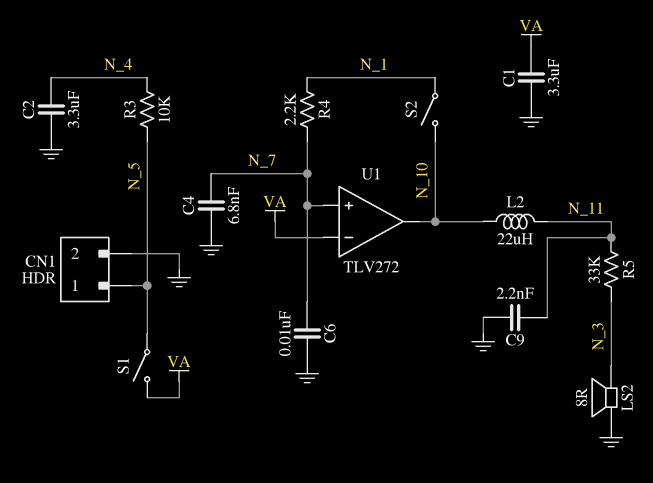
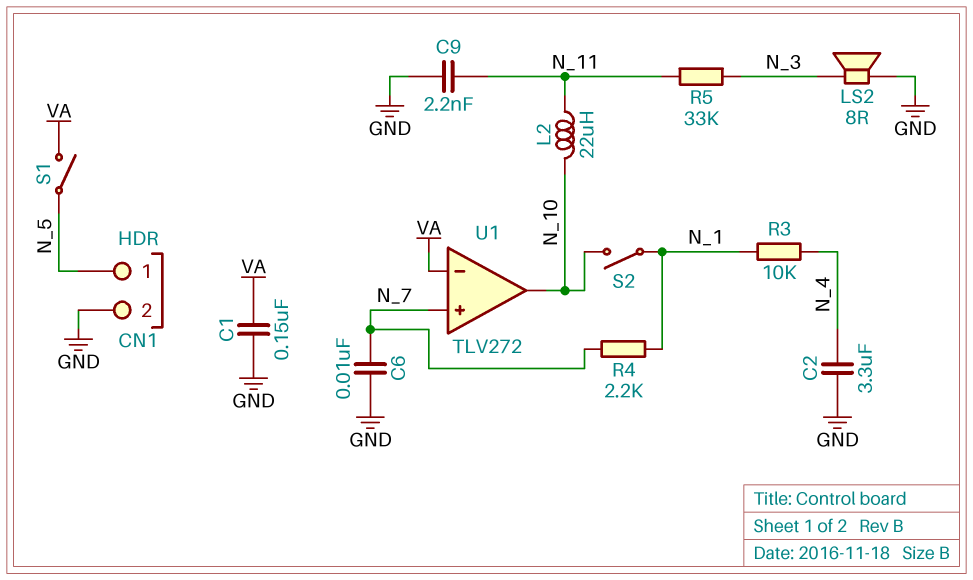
C1: 3.3uF (GND, VA) -> 150nF (GND, VA)
C4: 6.8nF (GND, N_7) -> none
R3: 10k (N_4, N_5) -> 10k (N_1, N_4)

